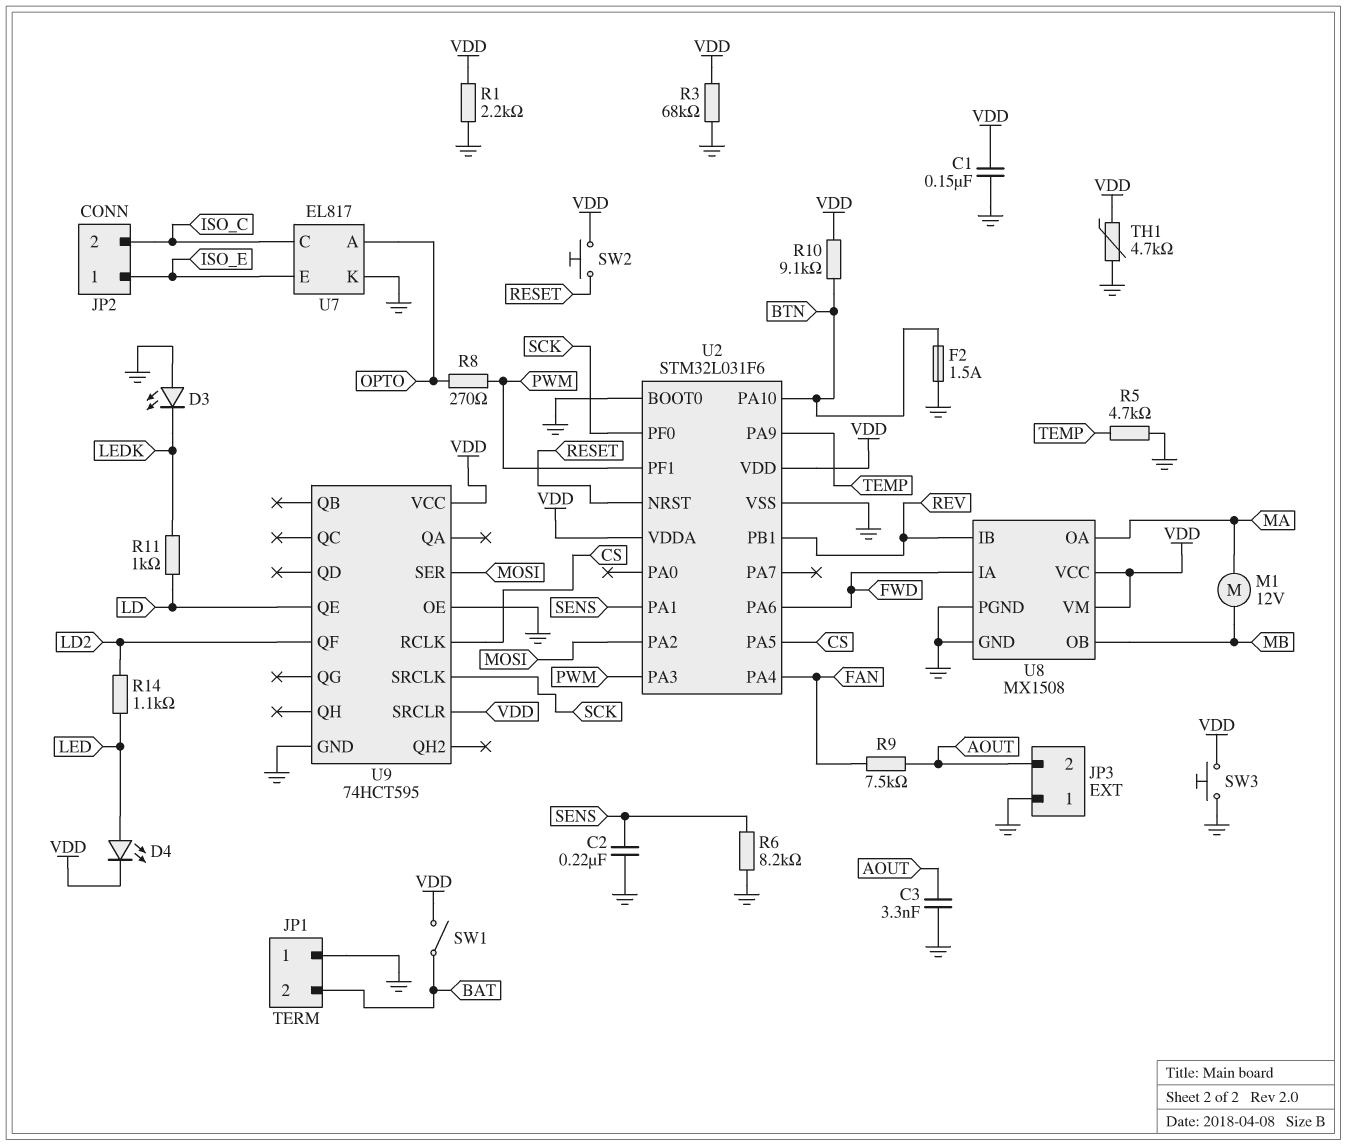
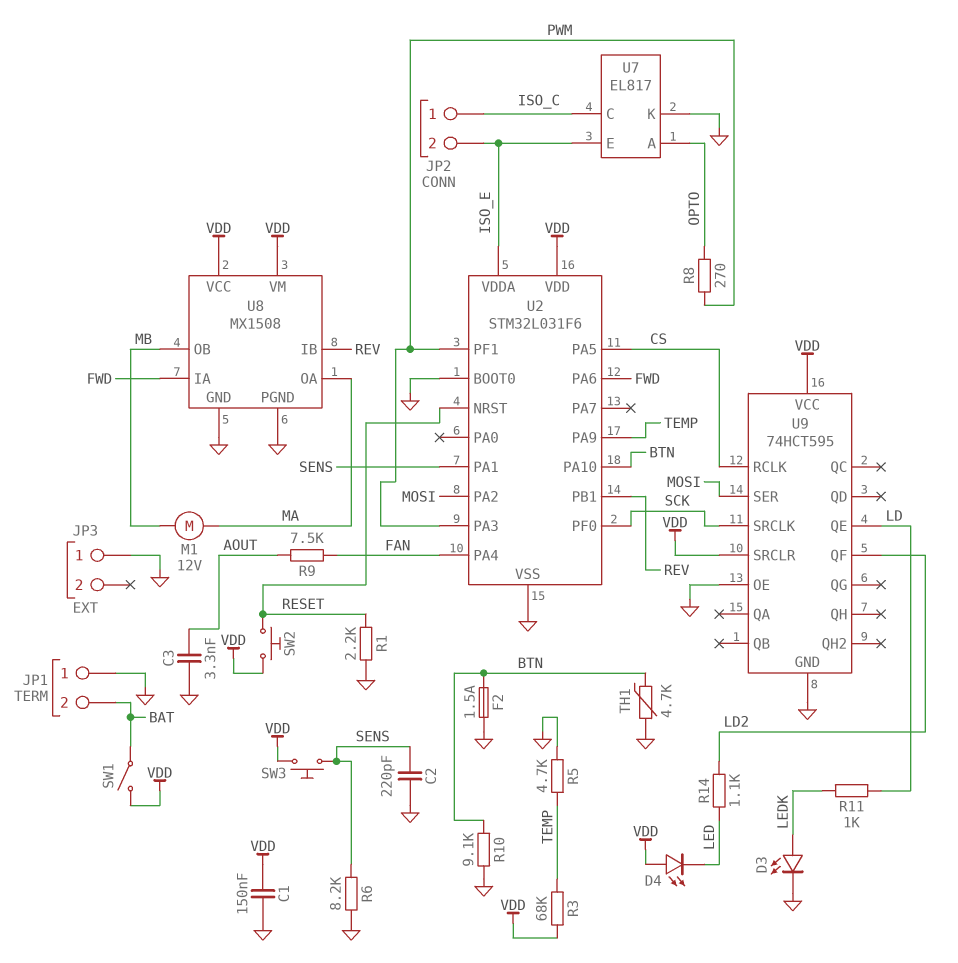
C2: 220nF (GND, SENS) -> 220pF (GND, SENS)
D3: LED (A GND, K LEDK) -> LED (A LEDK, K GND)
D4: LED (A LED, K VDD) -> LED (A VDD, K LED)
JP2 pin 1: ISO_E -> ISO_C
JP2 pin 2: ISO_C -> ISO_E
JP3 pin 2: AOUT -> none
R1: 2.2k (GND, VDD) -> 2.2k (GND, RESET)
R3: 68k (GND, VDD) -> 68k (TEMP, VDD)
R10: 9.1k (BTN, VDD) -> 9.1k (BTN, GND)
SW3: button (GND, VDD) -> button (SENS, VDD)
TH1: 4.7k (GND, VDD) -> 4.7k (BTN, GND)
U2 pin VDDA: VDD -> ISO_E

